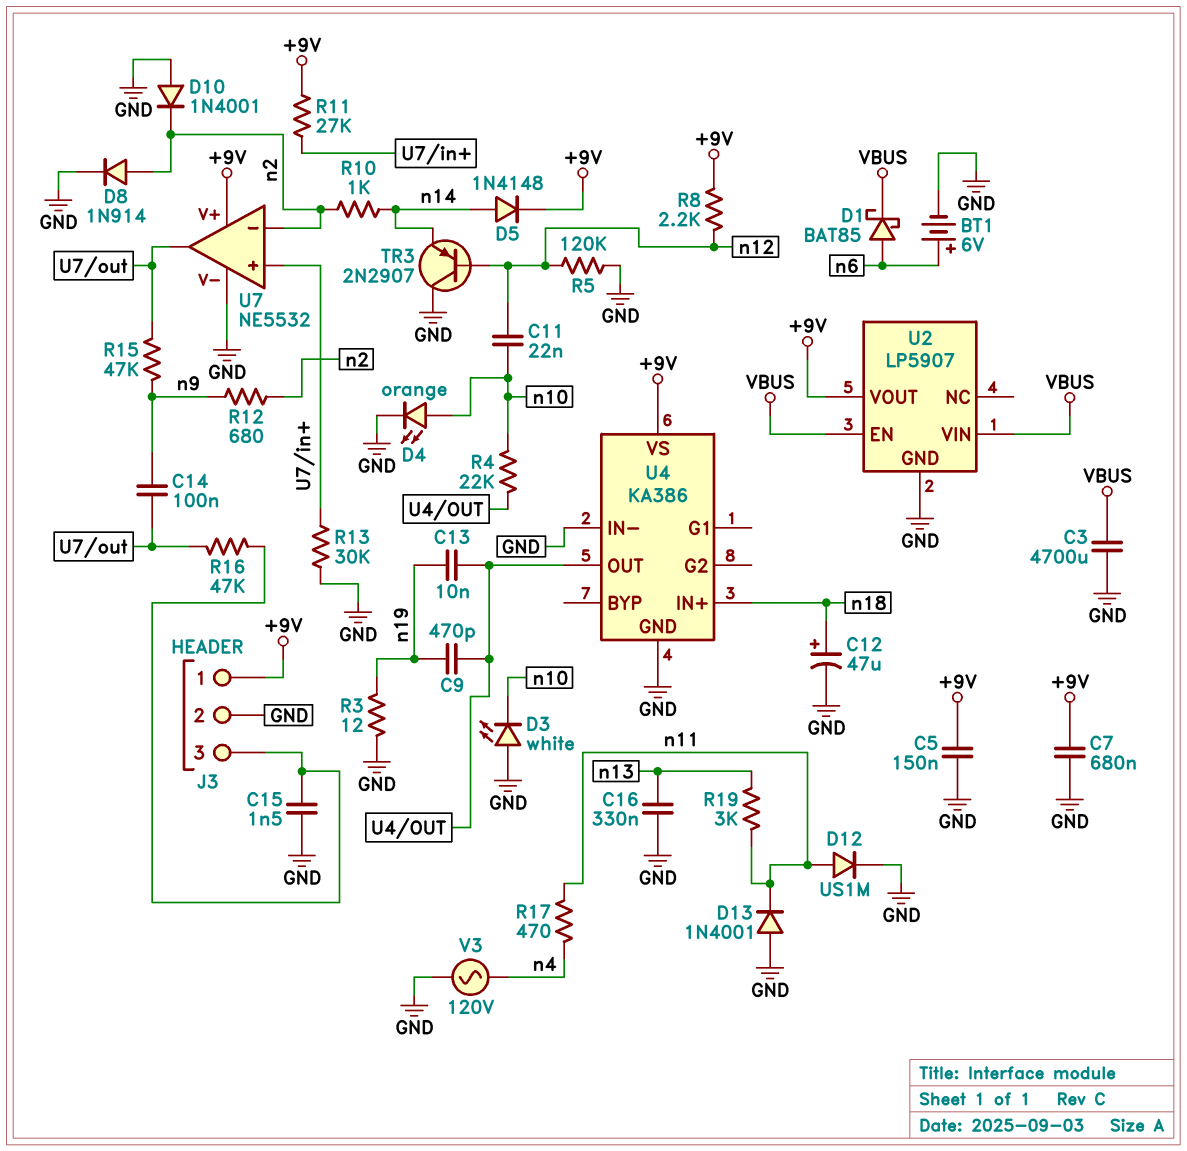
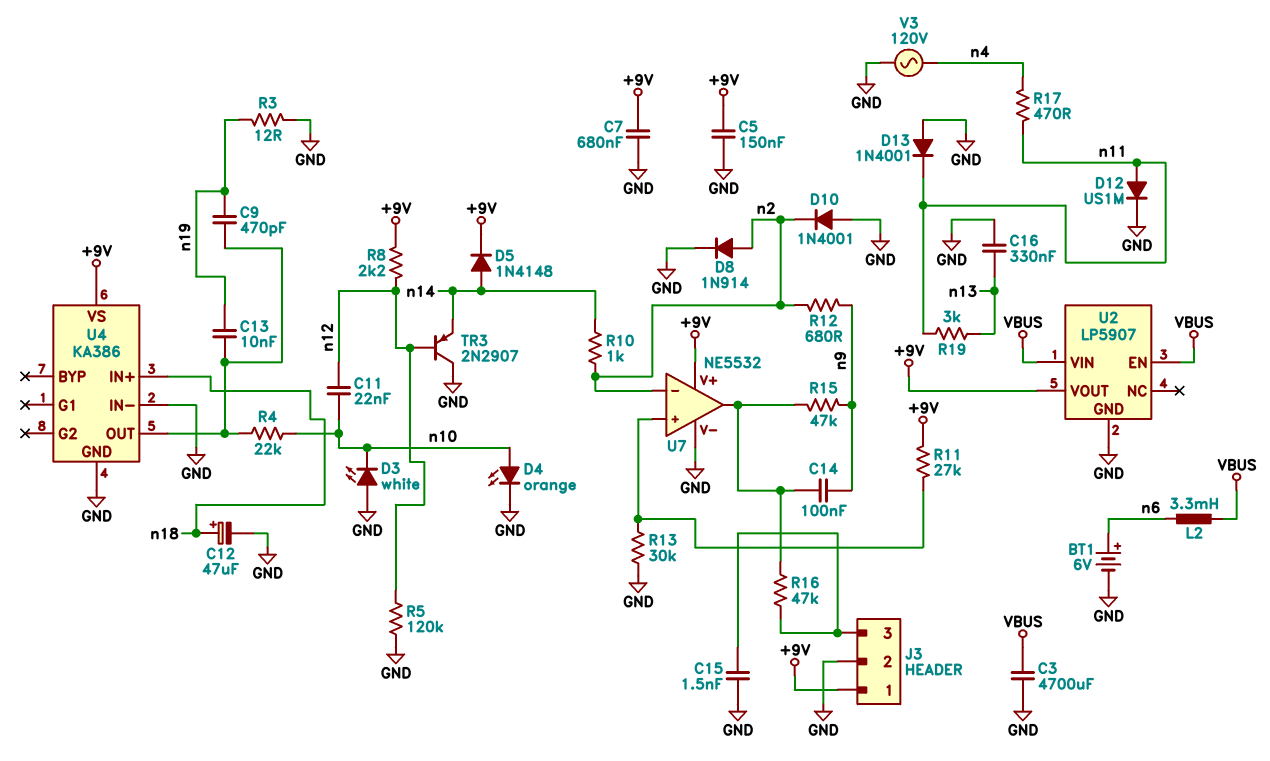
D1: schottky BAT85 (A n6, K VBUS) -> none
L2: none -> 3.3mH (VBUS, n6)

